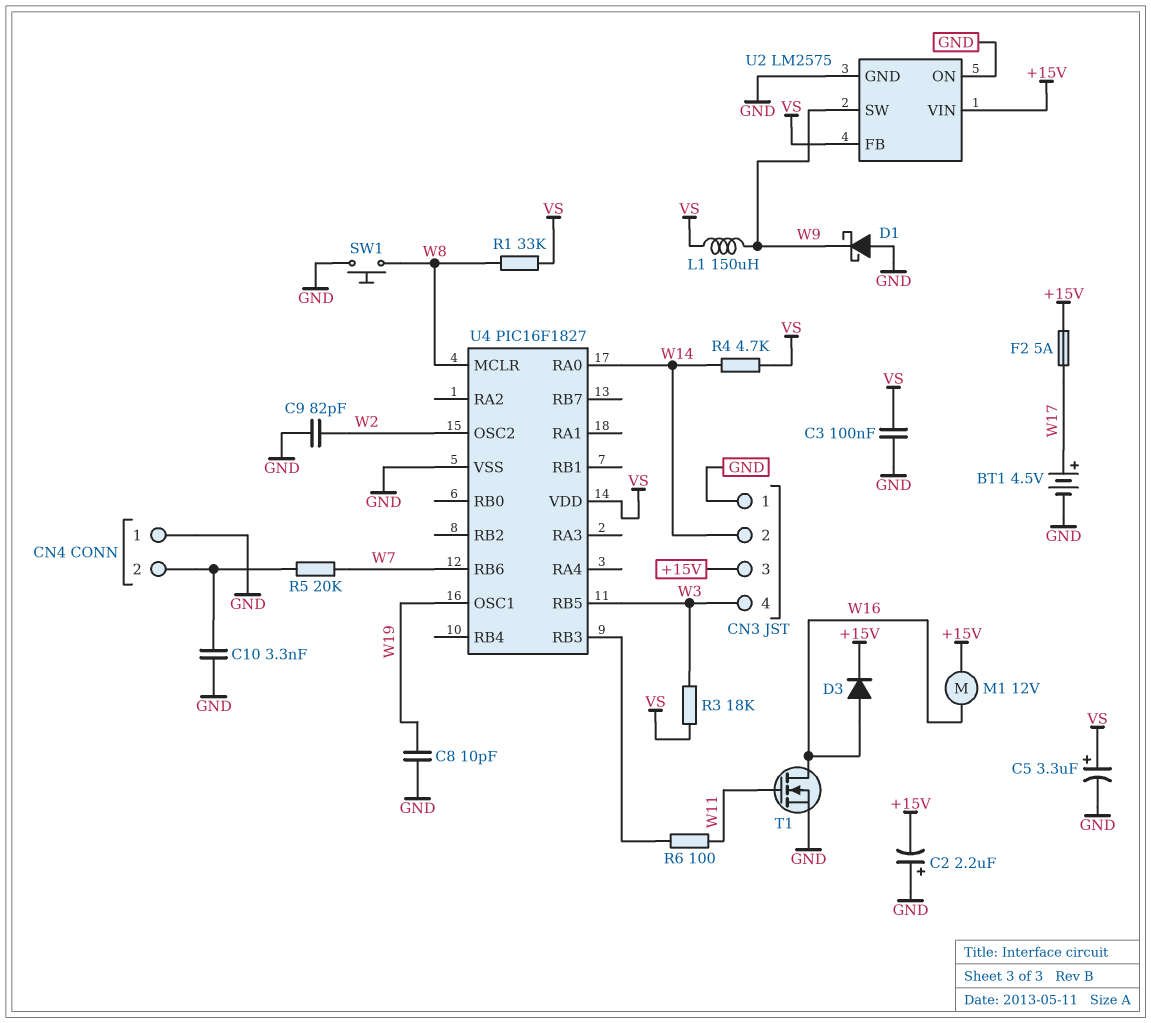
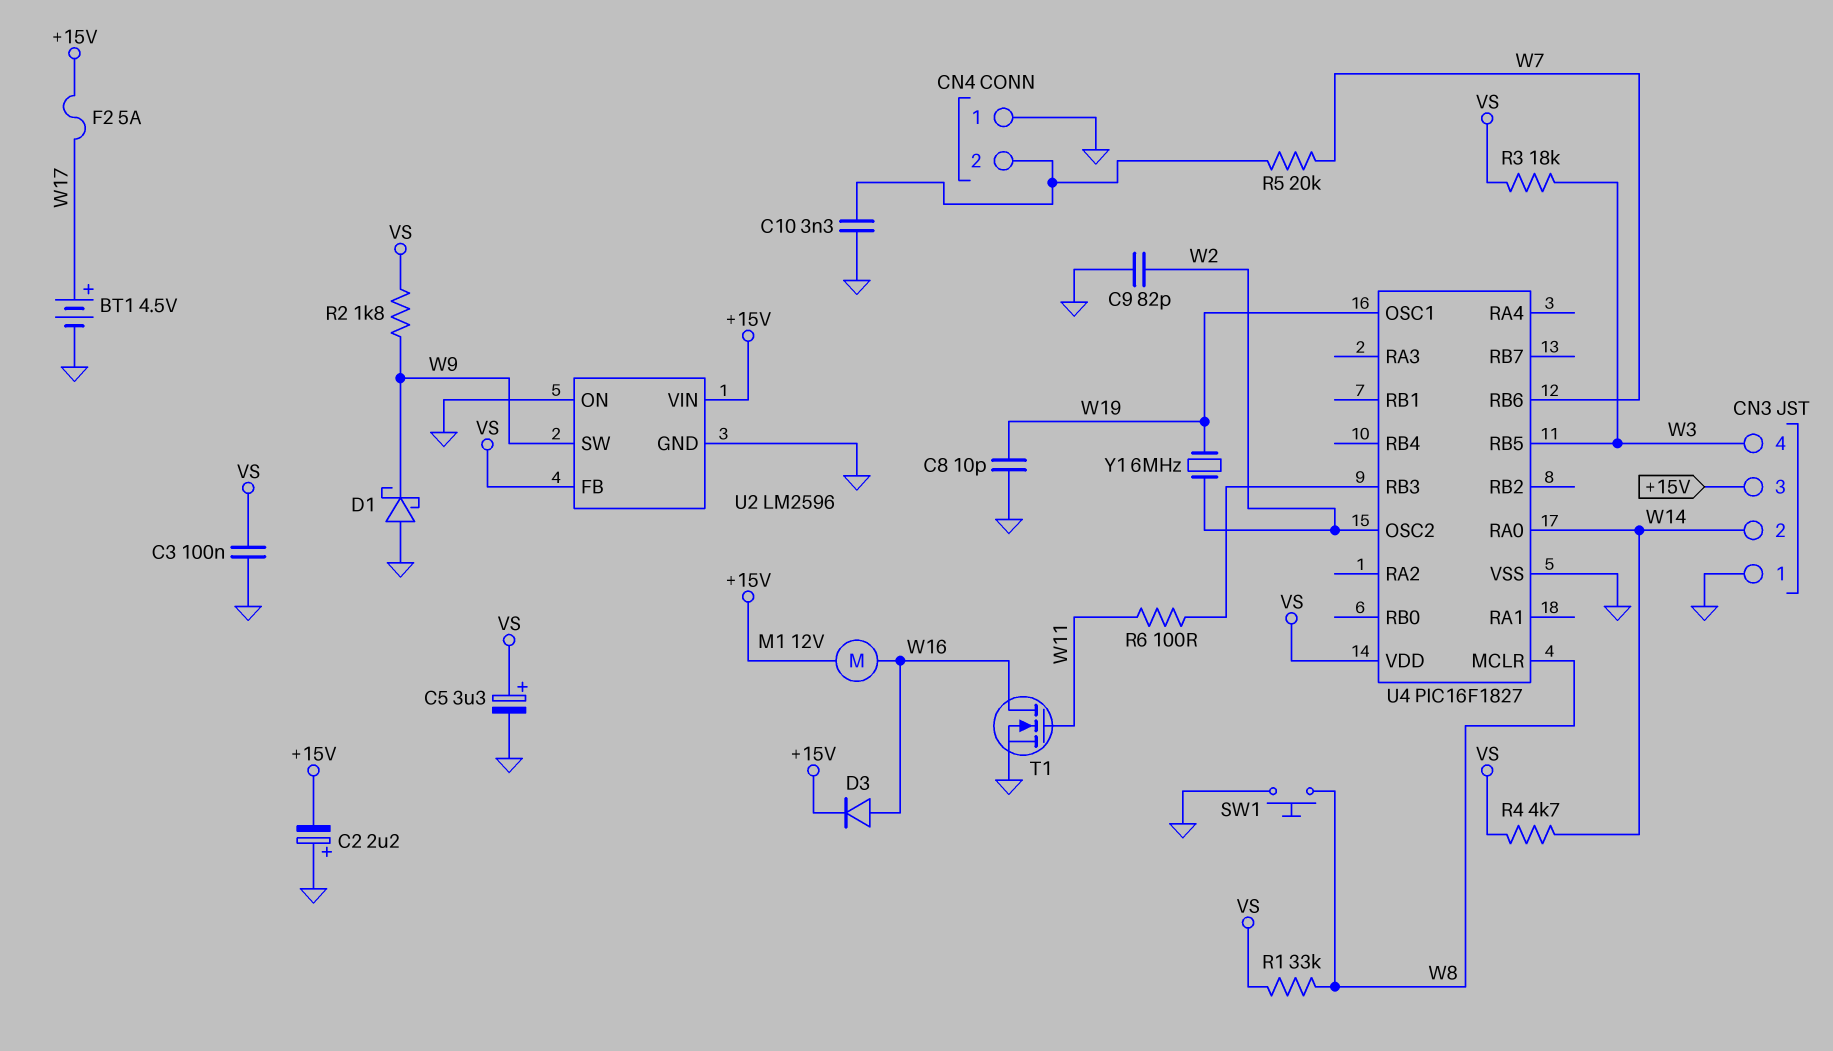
L1: 150uH (VS, W9) -> none
R2: none -> 1.8k (VS, W9)
U2: LM2575 -> LM2596
Y1: none -> 6MHz (W2, W19)

